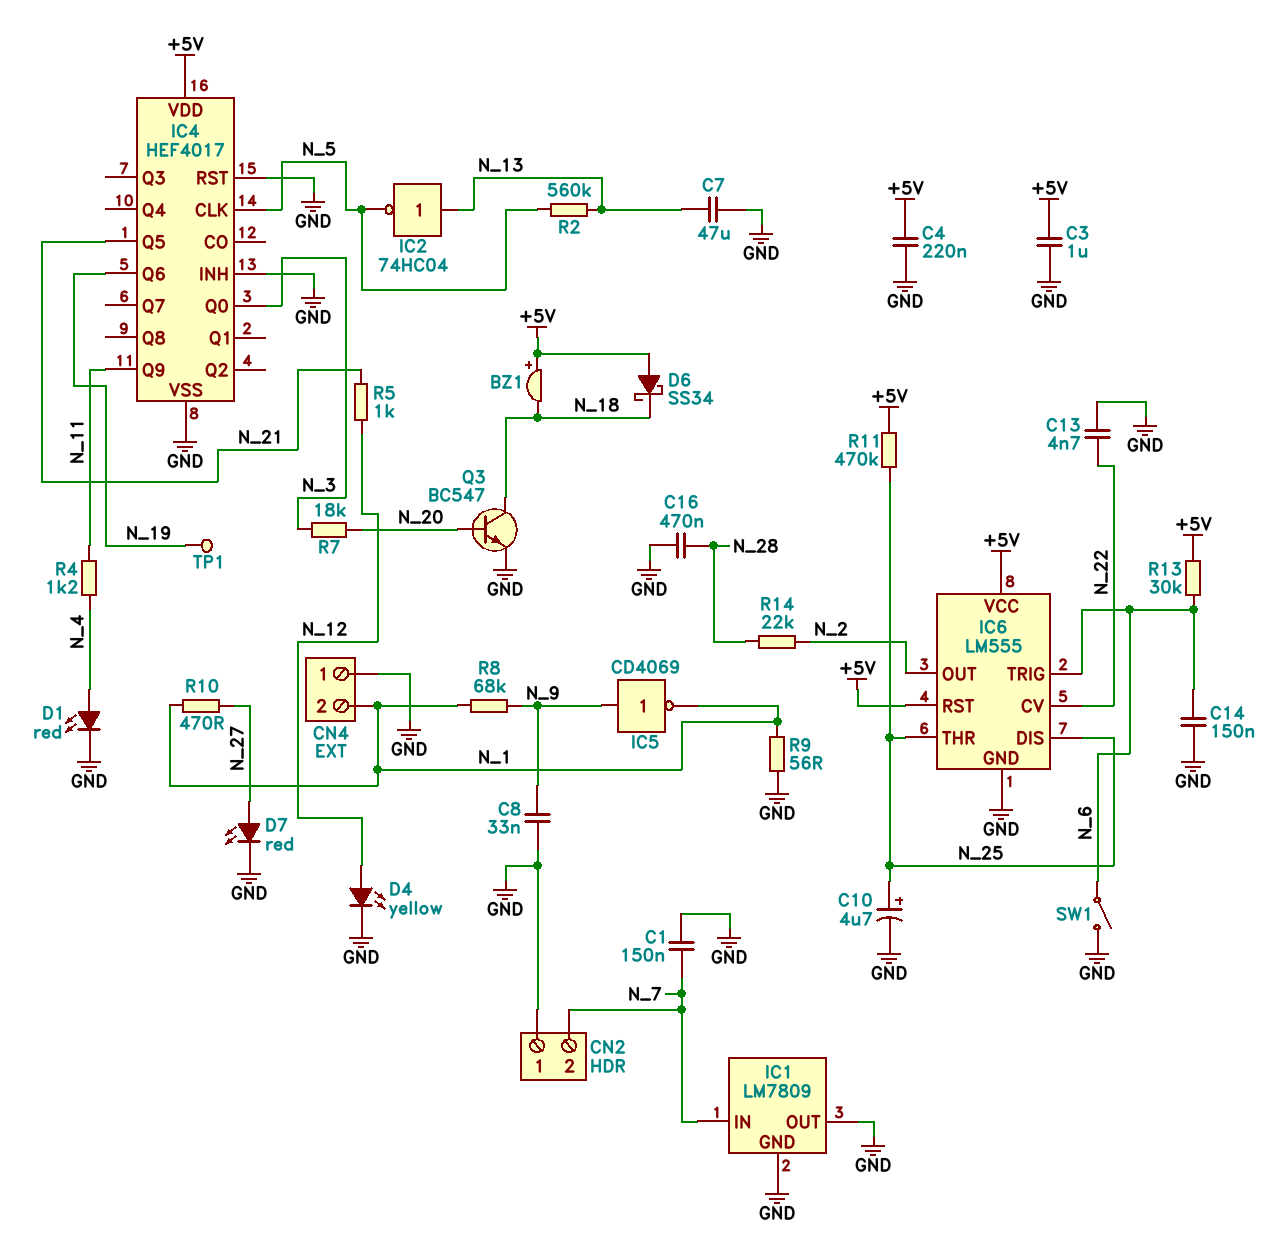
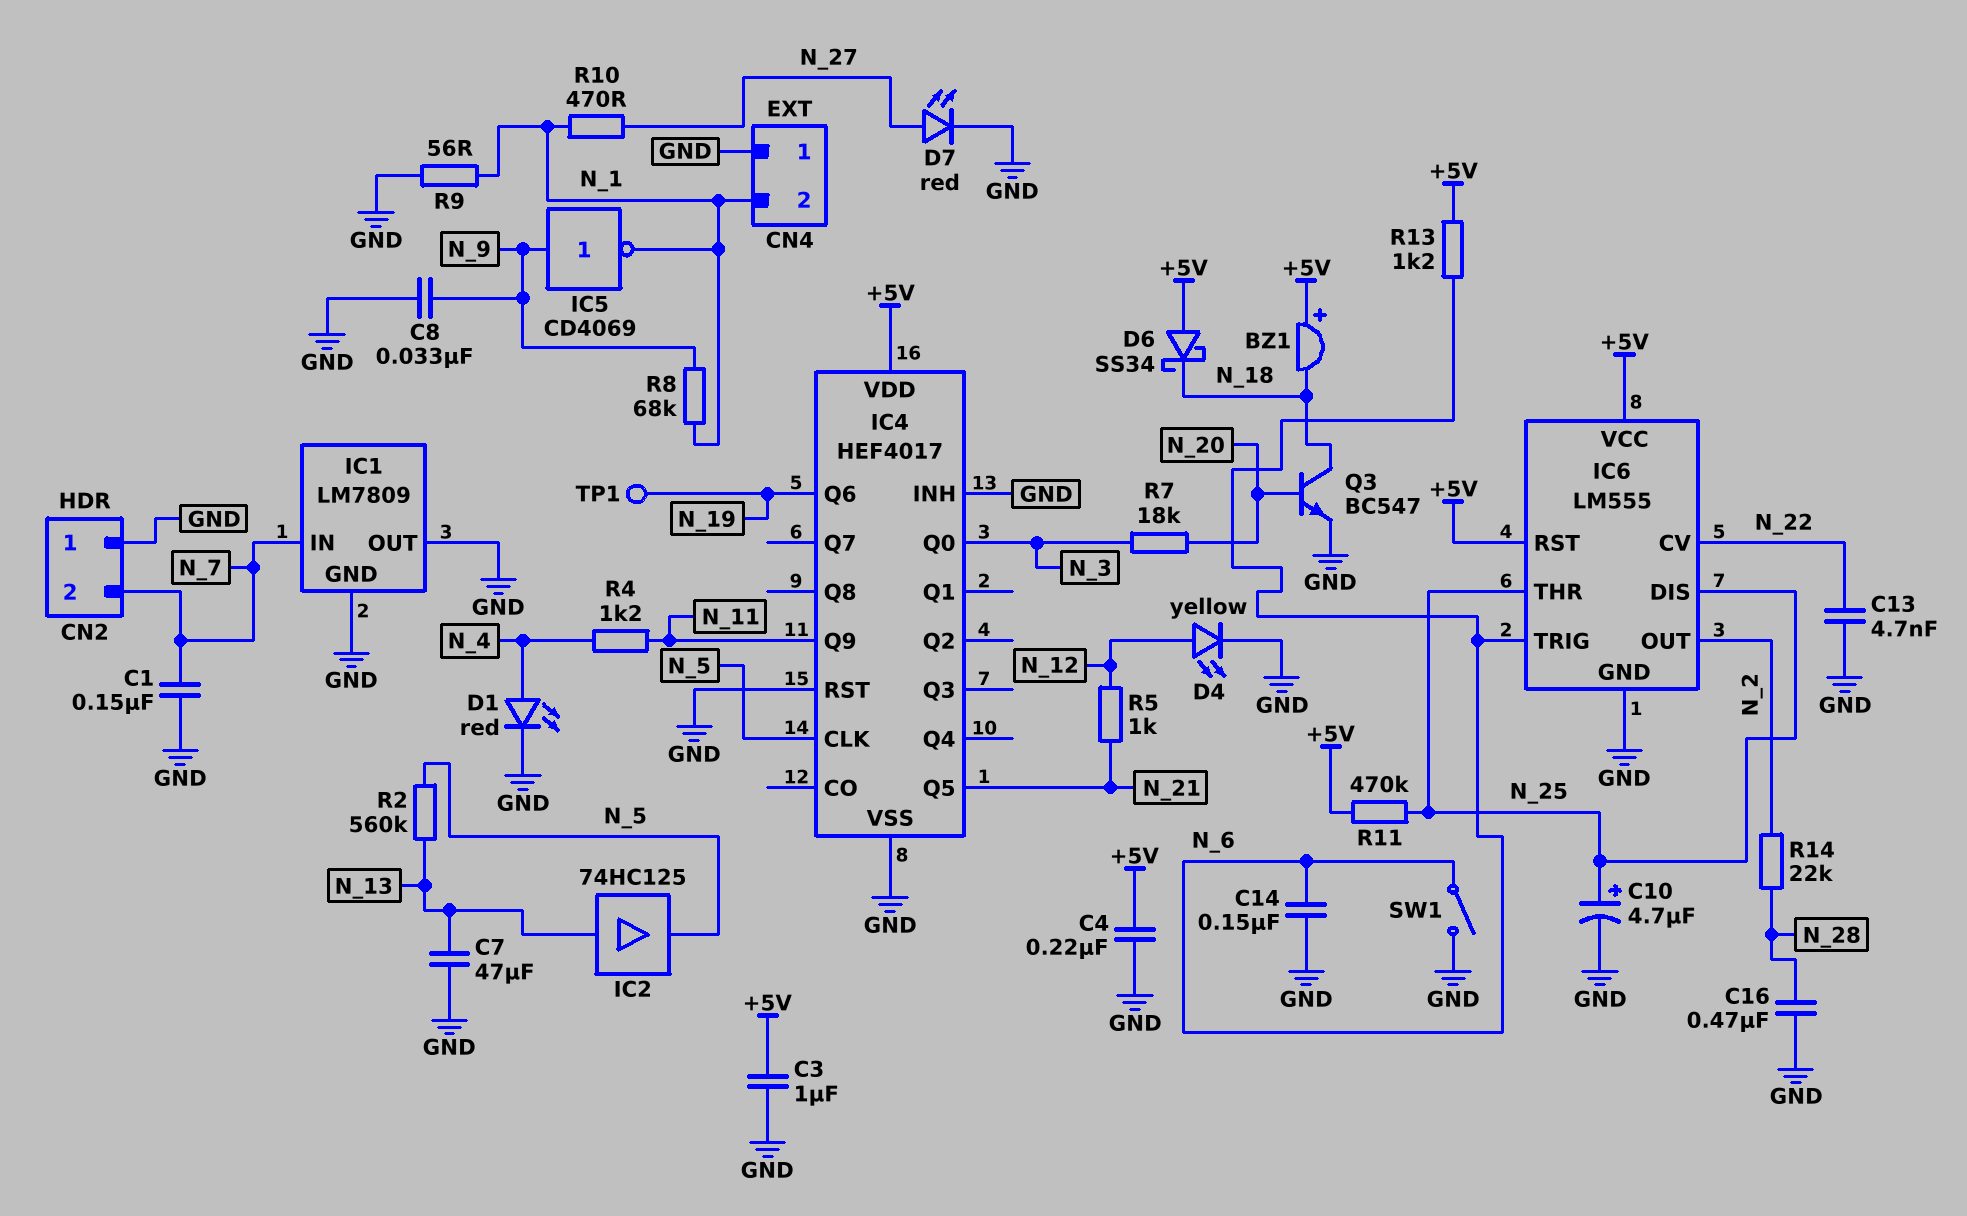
IC2: NOT 74HC04 (in N_13, out N_5) -> buffer 74HC125 (in N_13, out N_5)
R13: 30k (+5V, N_6) -> 1.2k (+5V, N_6)

